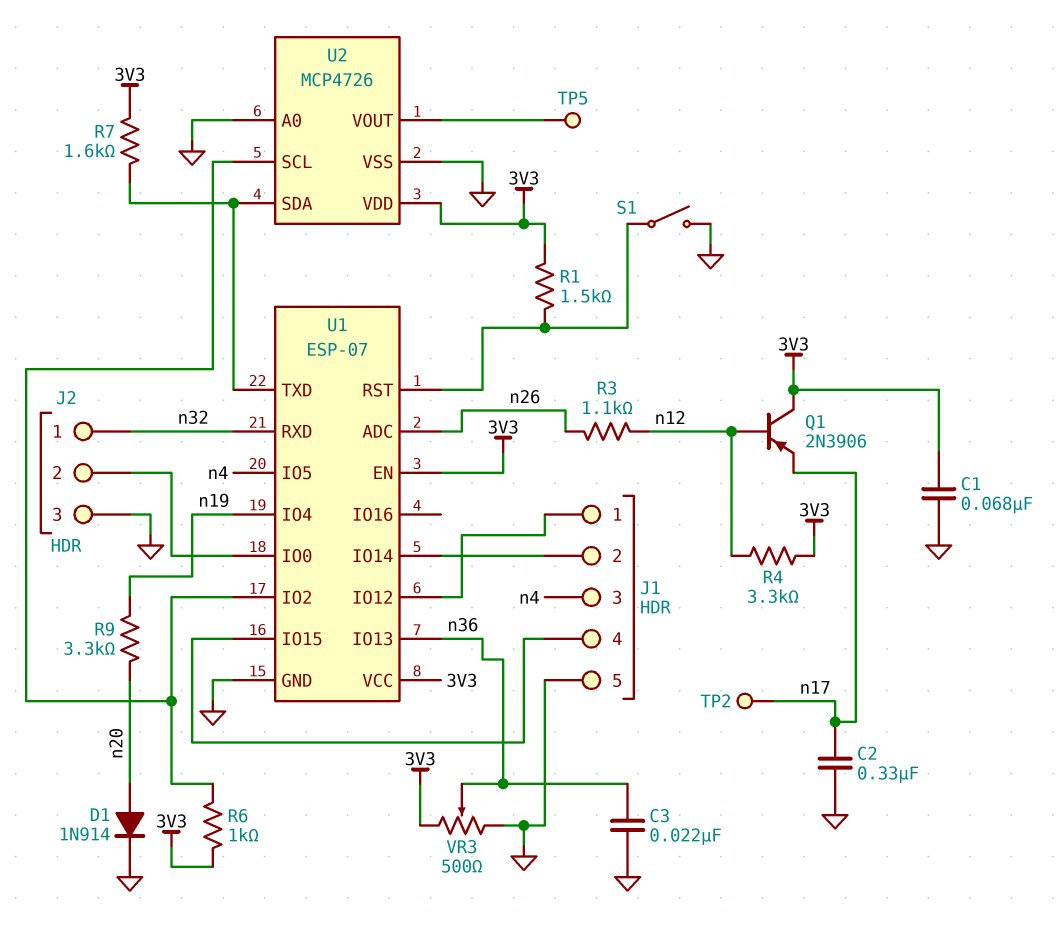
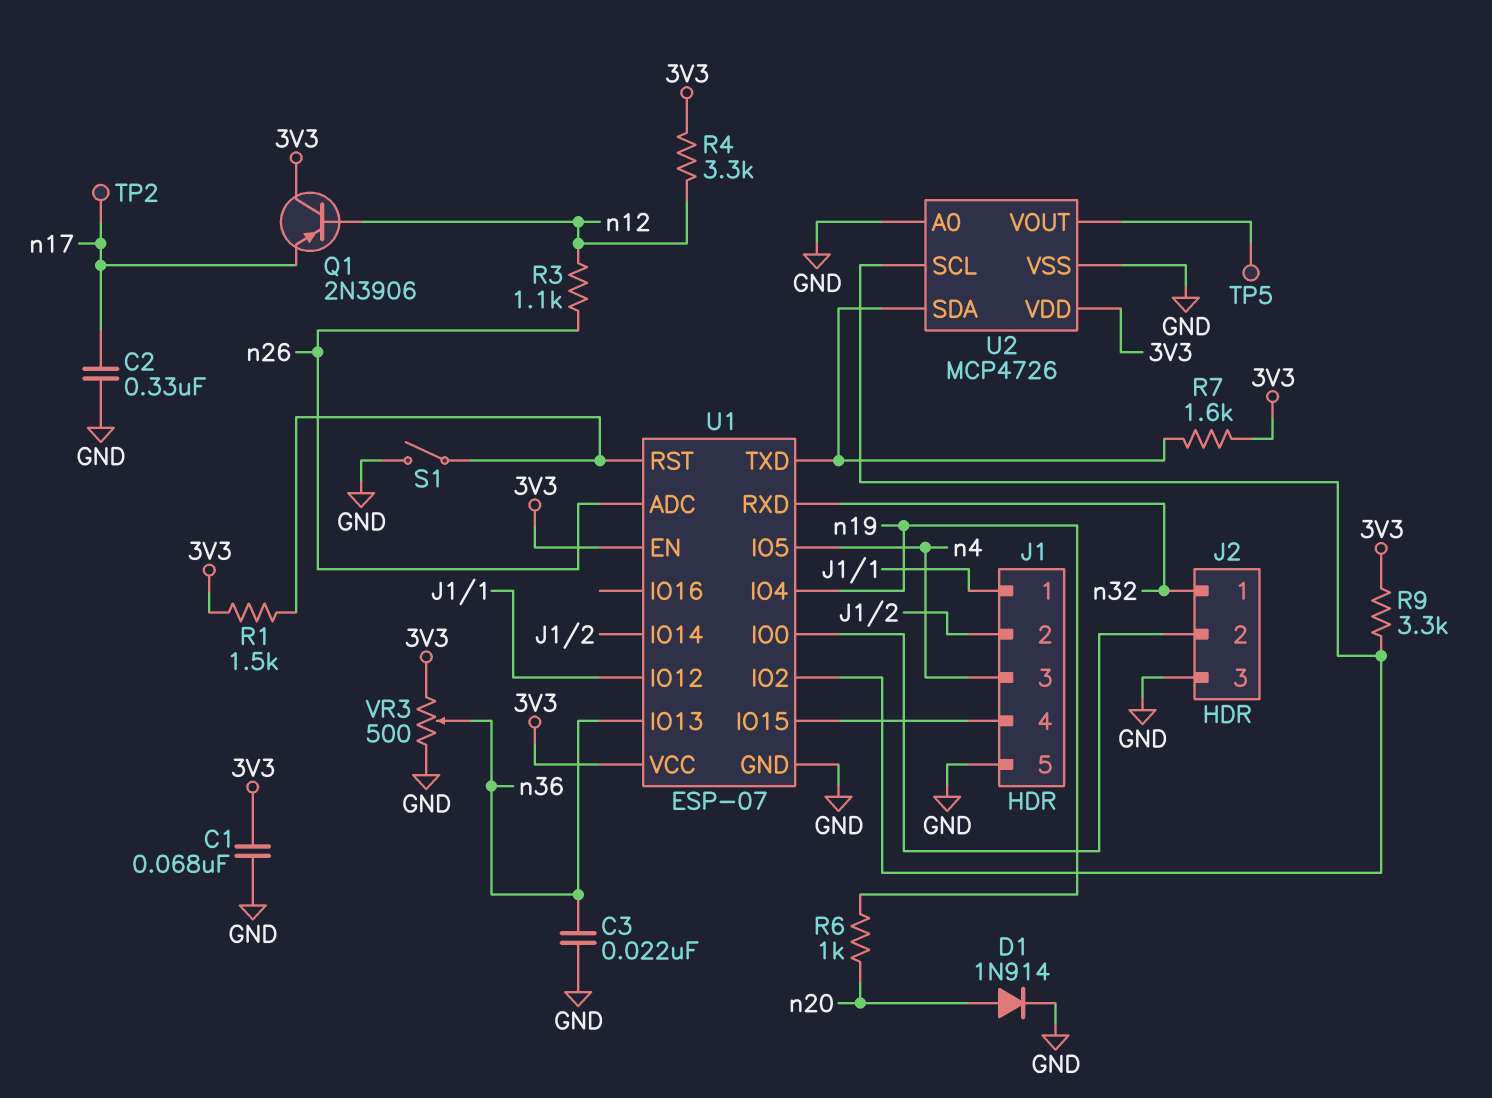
R6: 1k (3V3, U1/IO2) -> 1k (n19, n20)
R9: 3.3k (n19, n20) -> 3.3k (3V3, U1/IO2)

